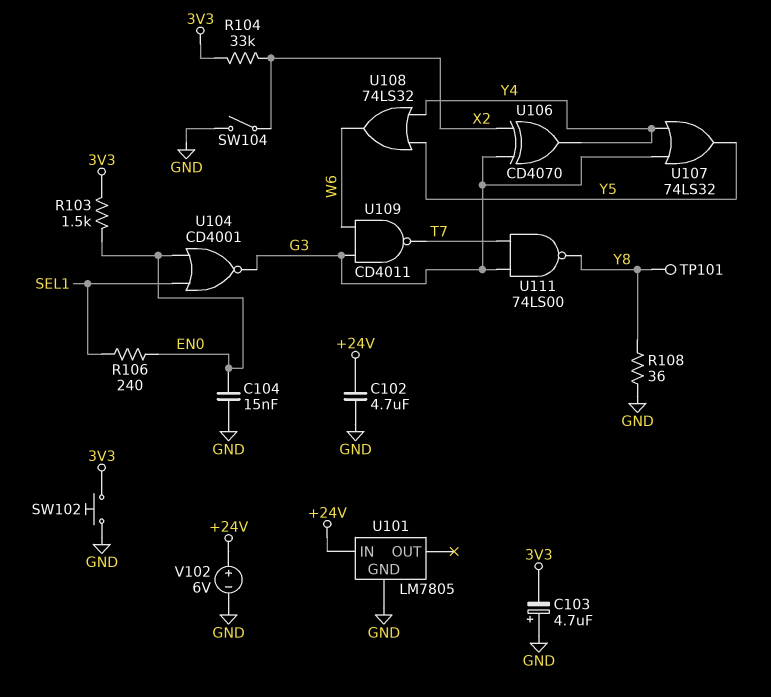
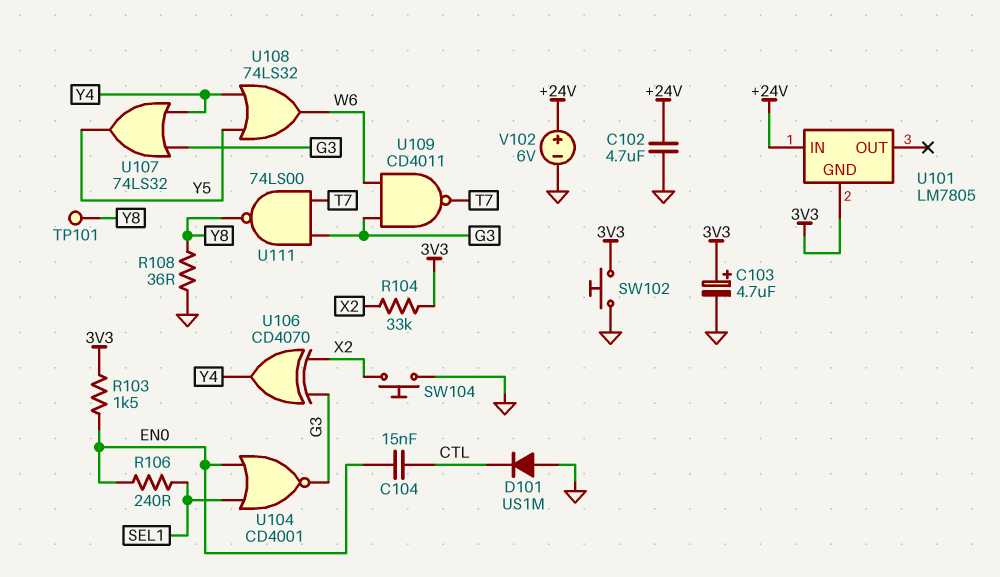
C103: 4.7uF (plus GND, minus 3V3) -> 4.7uF (plus 3V3, minus GND)
C104: 15nF (EN0, GND) -> 15nF (CTL, EN0)
D101: none -> diode US1M (A GND, K CTL)
SW104: switch (GND, X2) -> button (GND, X2)
U101 pin GND: GND -> 3V3

